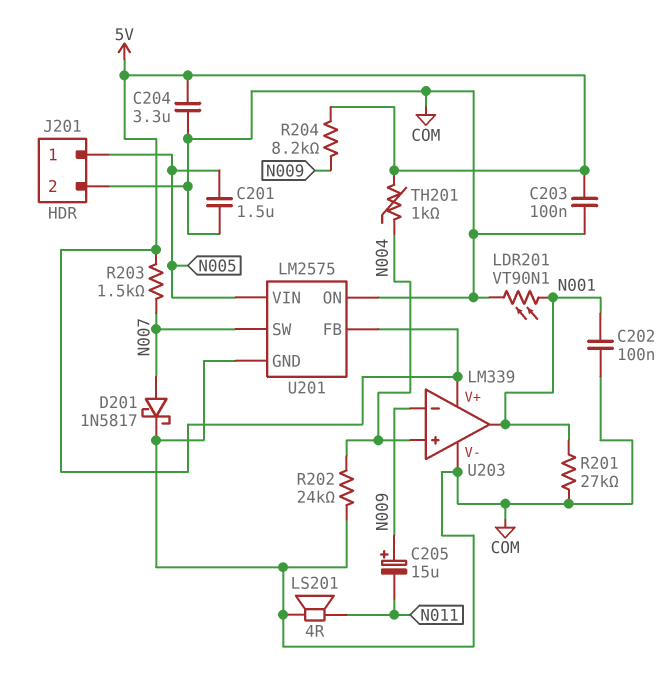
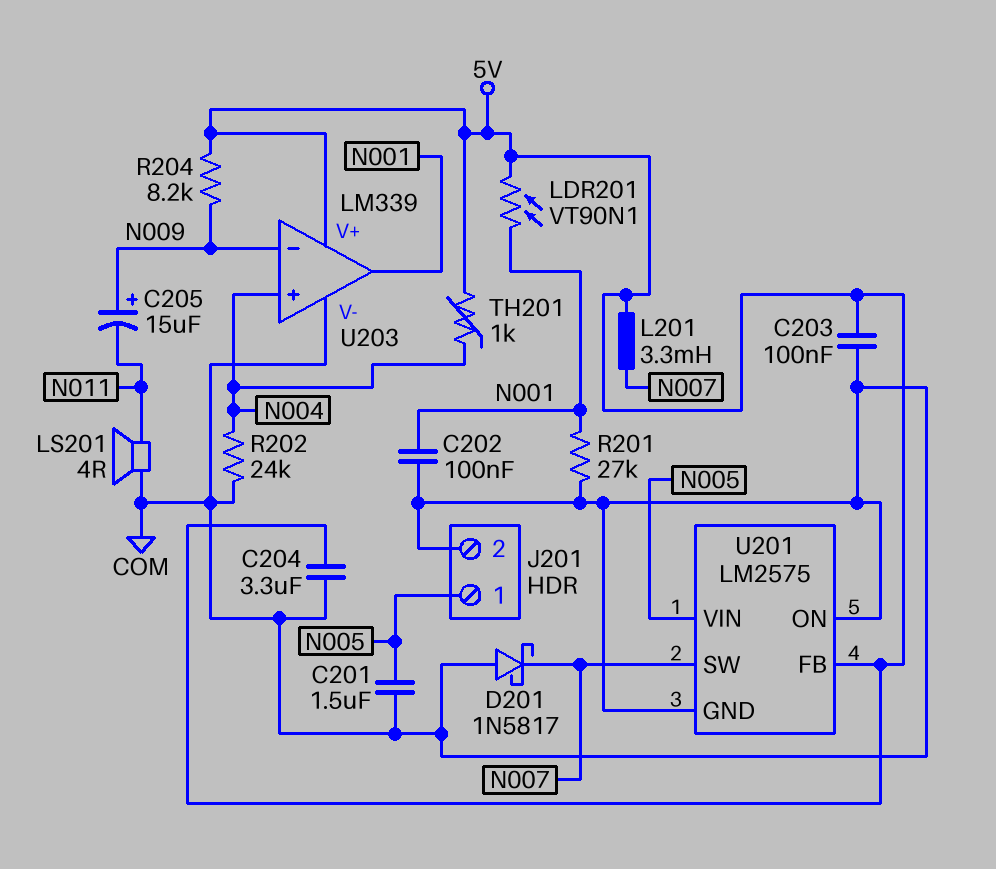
D201: schottky 1N5817 (A N007, K COM) -> schottky 1N5817 (A COM, K N007)
L201: none -> 3.3mH (5V, N007)
LDR201: VT90N1 (COM, N001) -> VT90N1 (5V, N001)
R203: 1.5k (5V, N007) -> none

